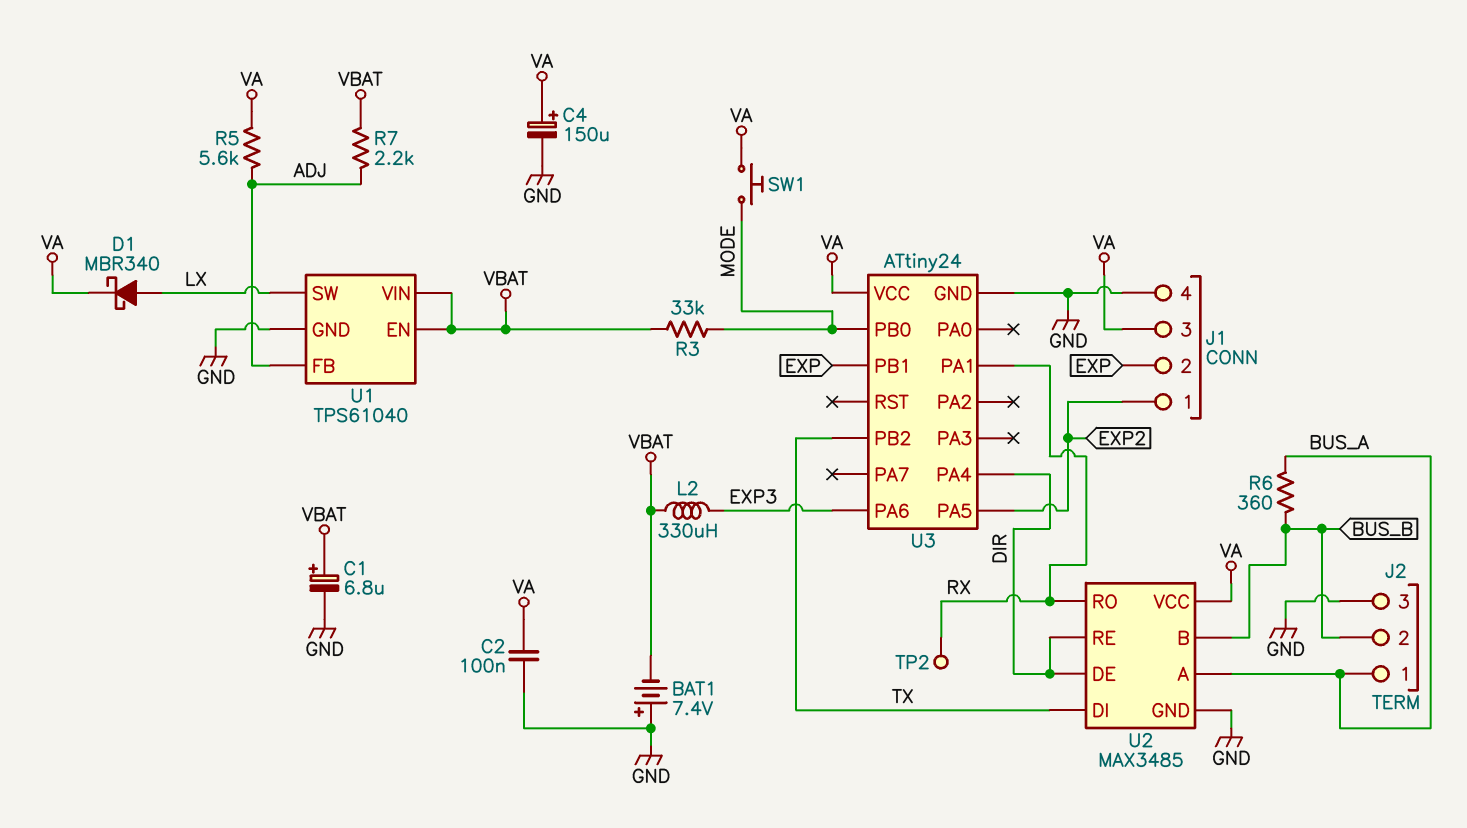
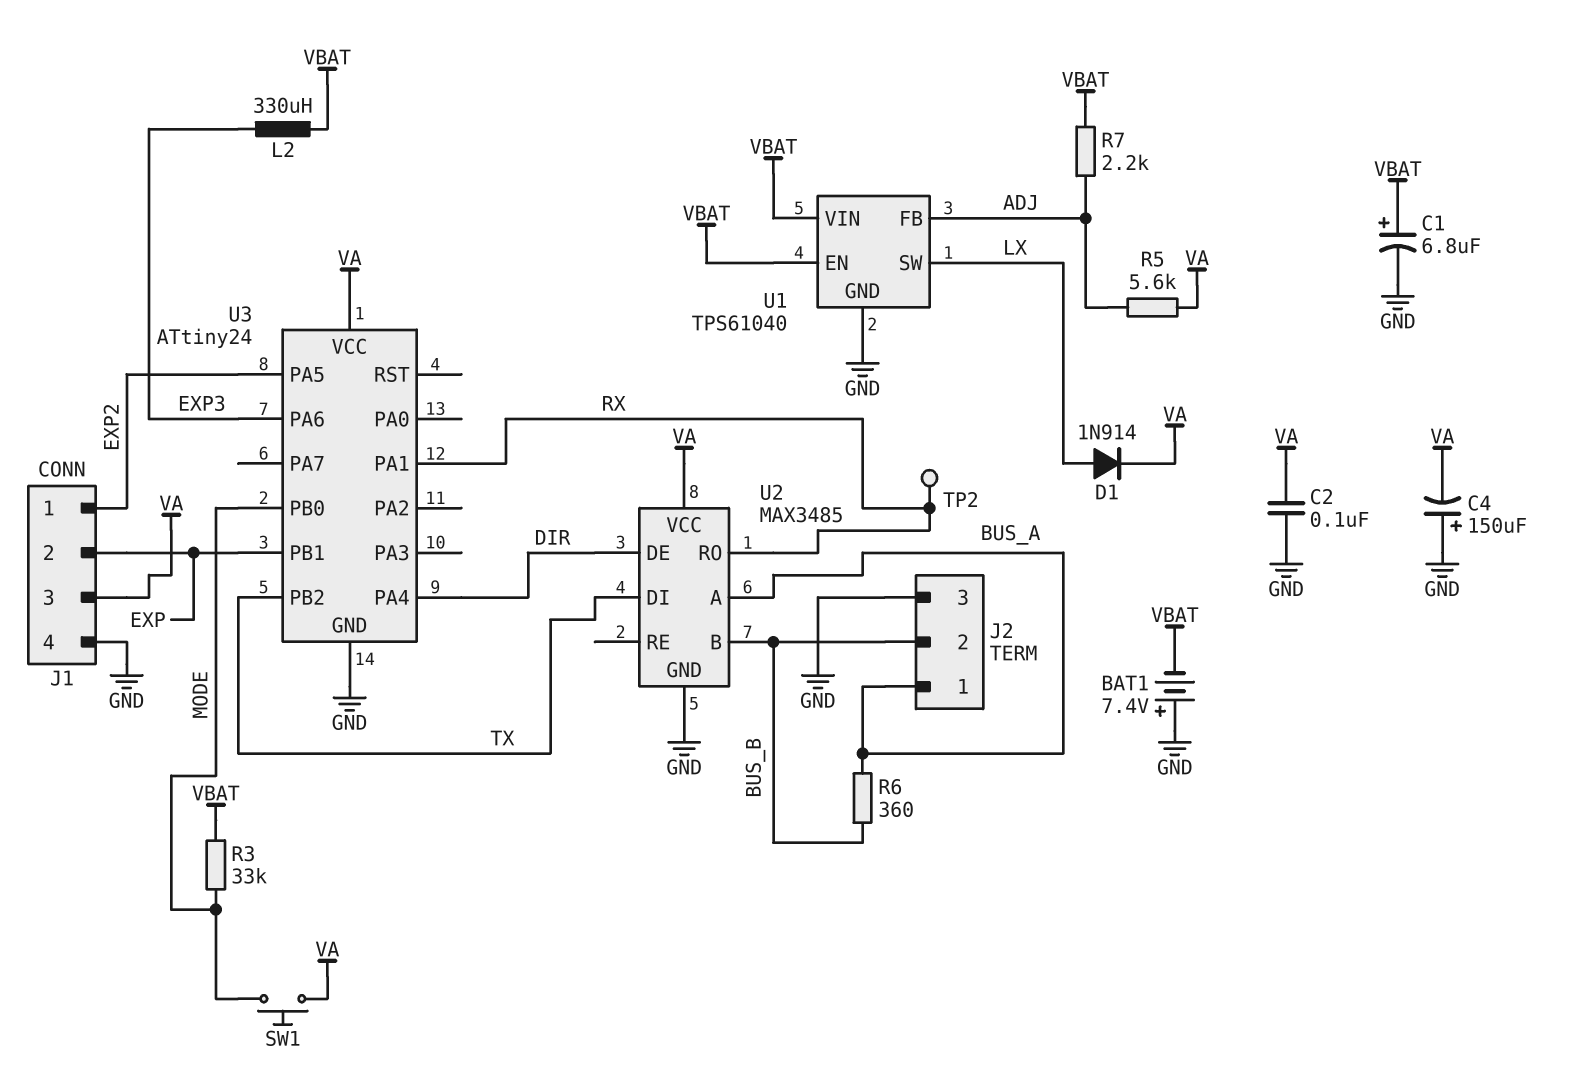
C4: 150uF (plus VA, minus GND) -> 150uF (plus GND, minus VA)
D1: schottky MBR340 (A LX, K VA) -> diode 1N914 (A LX, K VA)
U2 pin RE: DIR -> none

